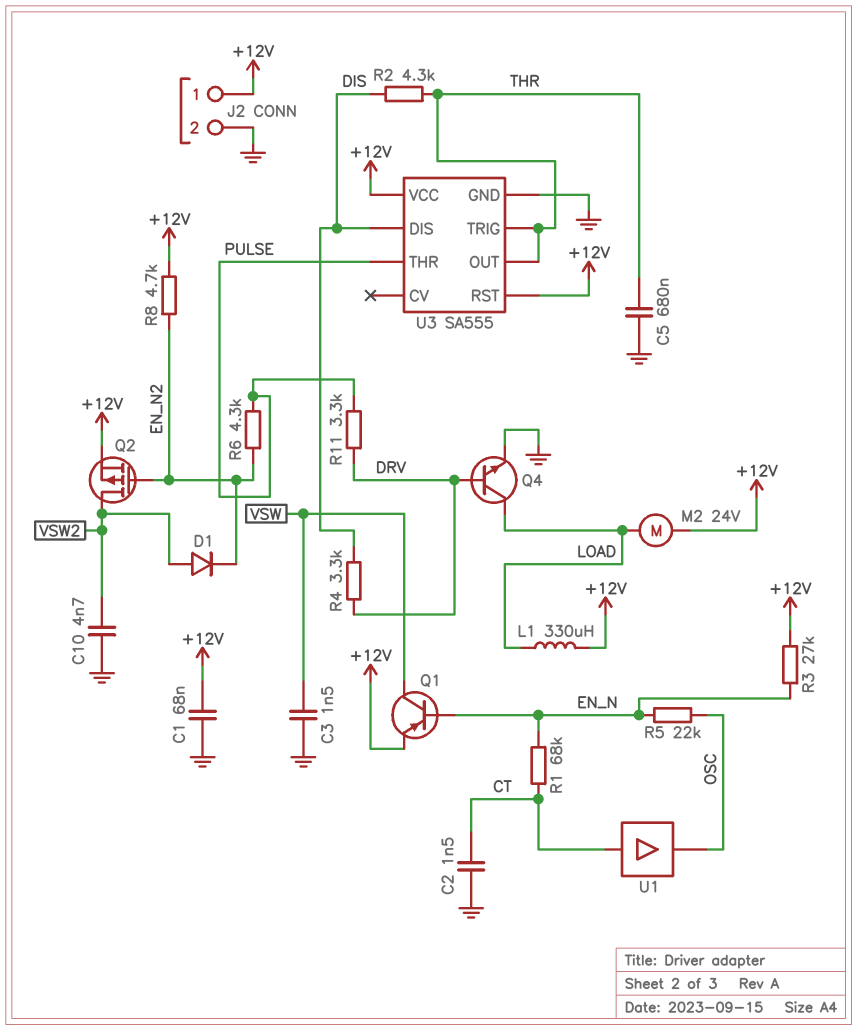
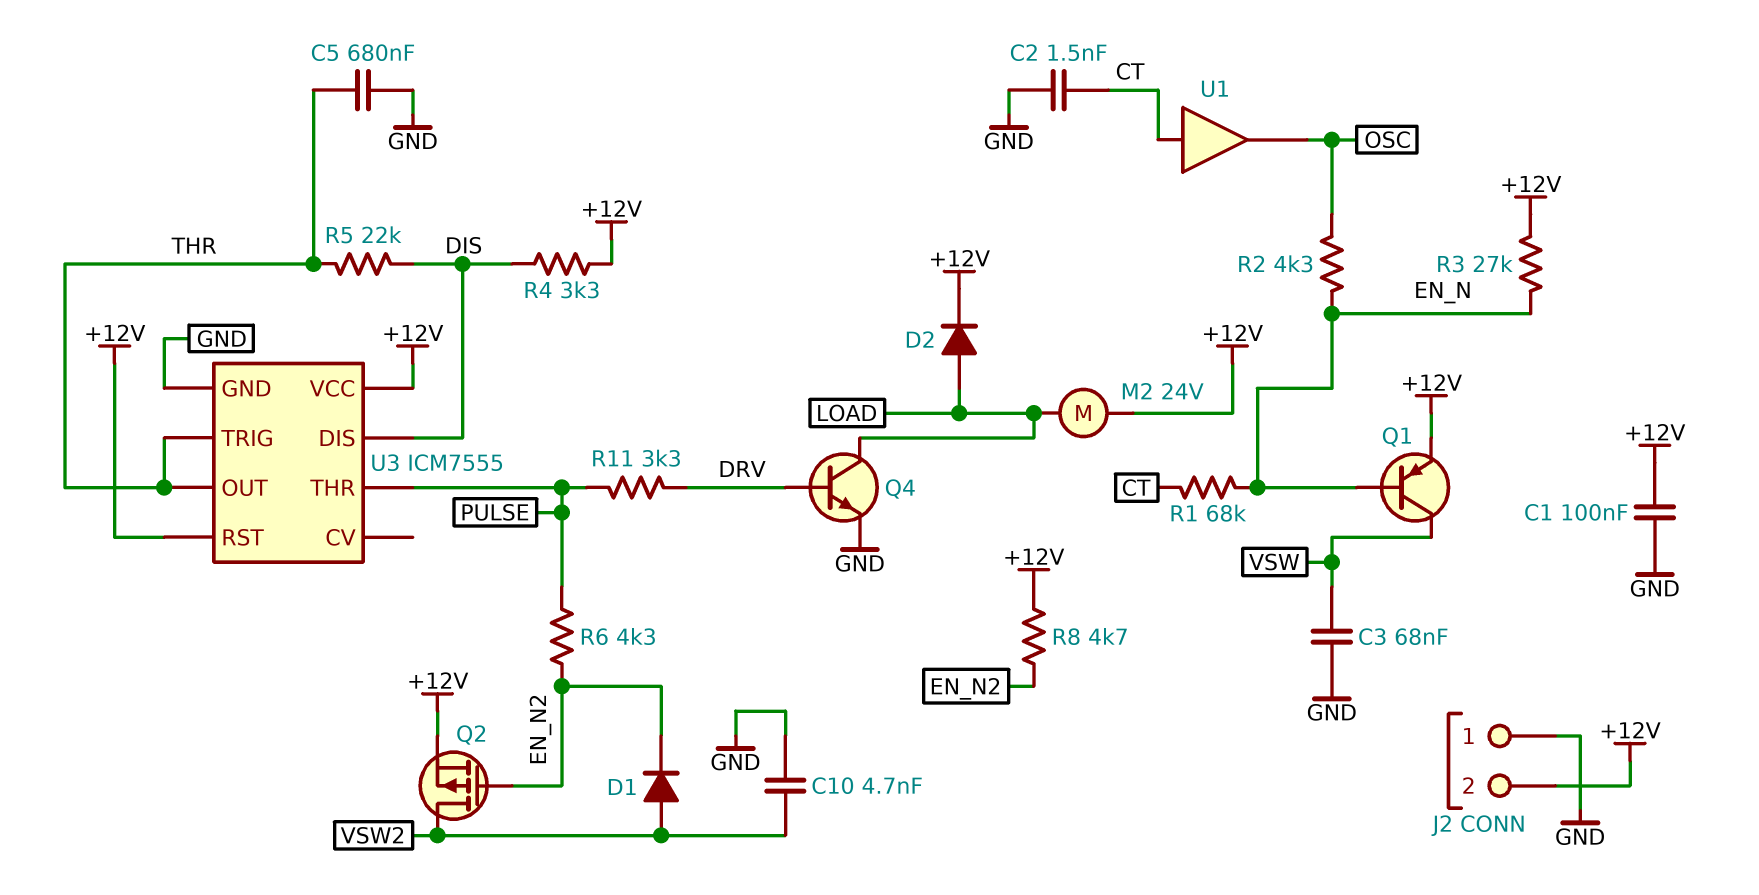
C1: 68nF (+12V, GND) -> 100nF (+12V, GND)
C3: 1.5nF (GND, VSW) -> 68nF (GND, VSW)
D2: none -> diode (A LOAD, K +12V)
J2 pin 1: +12V -> GND
J2 pin 2: GND -> +12V
L1: 330uH (+12V, LOAD) -> none
R2: 4.3k (DIS, THR) -> 4.3k (EN_N, OSC)
R4: 3.3k (DIS, DRV) -> 3.3k (+12V, DIS)
R5: 22k (EN_N, OSC) -> 22k (DIS, THR)
U3: SA555 -> ICM7555

